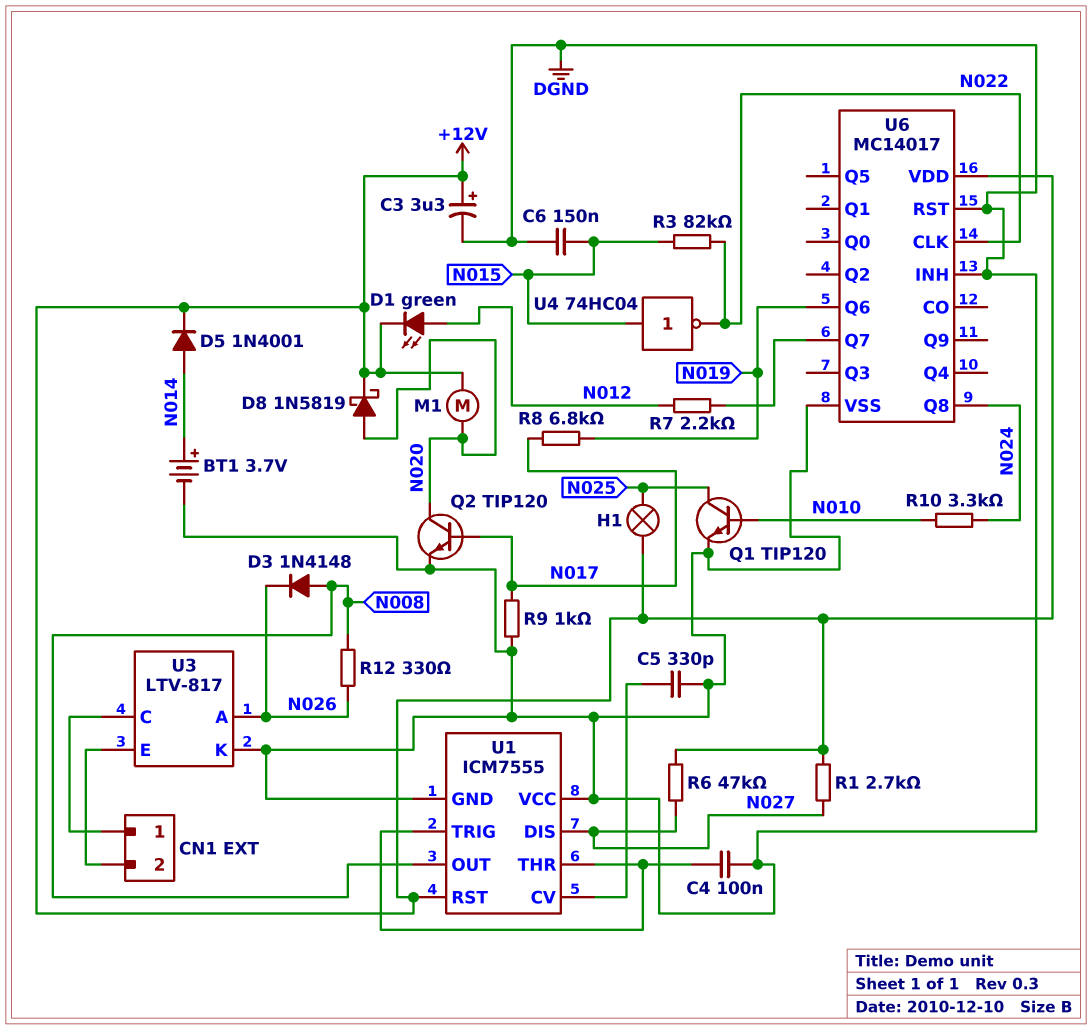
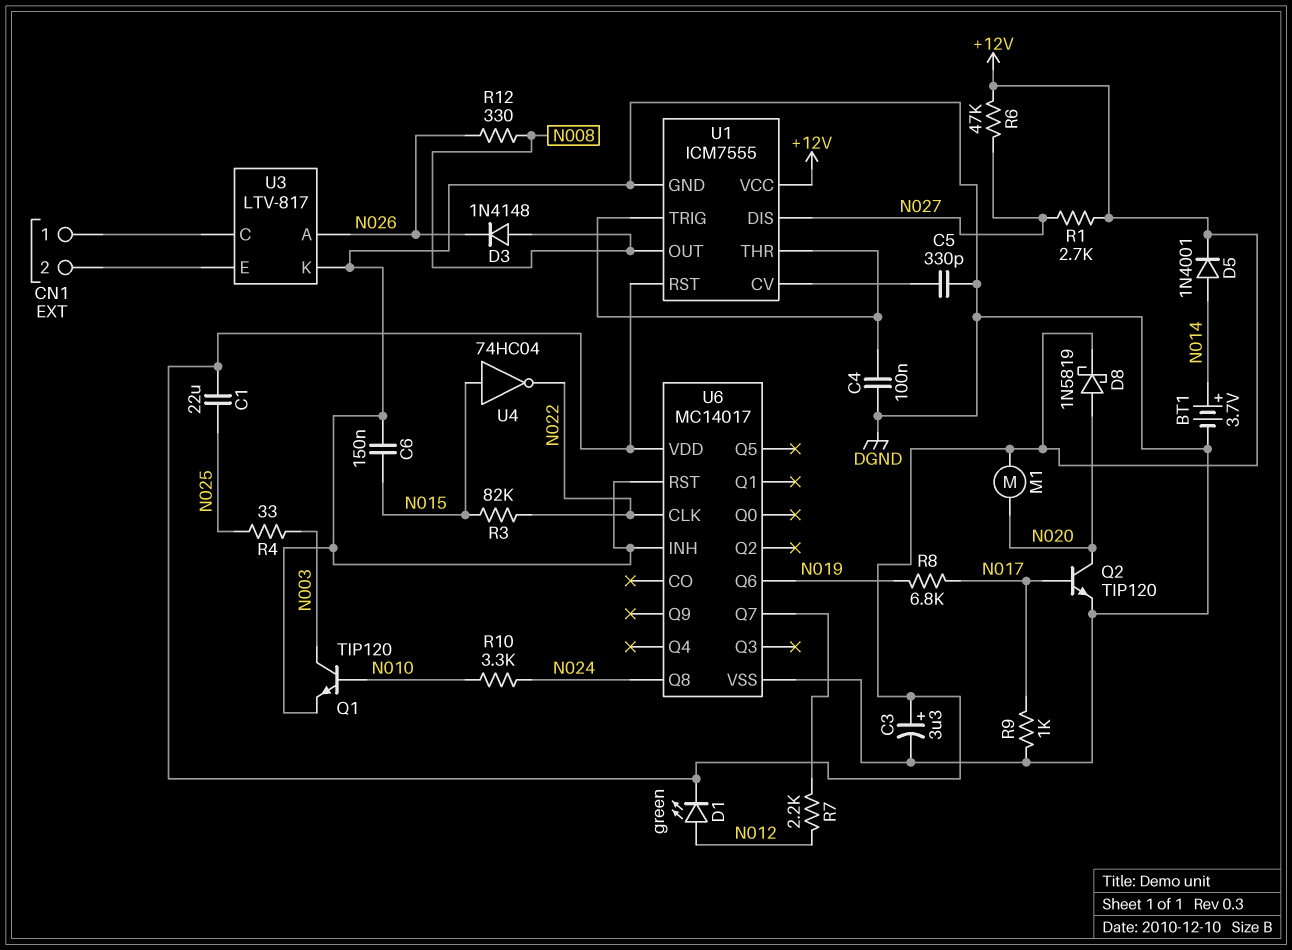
C1: none -> 22uF (+12V, N025)
H1: lamp (+12V, N025) -> none
Q1: NPN TIP120 (B N010, C N025, E DGND) -> NPN TIP120 (B N010, C N003, E DGND)
R4: none -> 33 (N003, N025)
U1 pin VCC: DGND -> +12V

